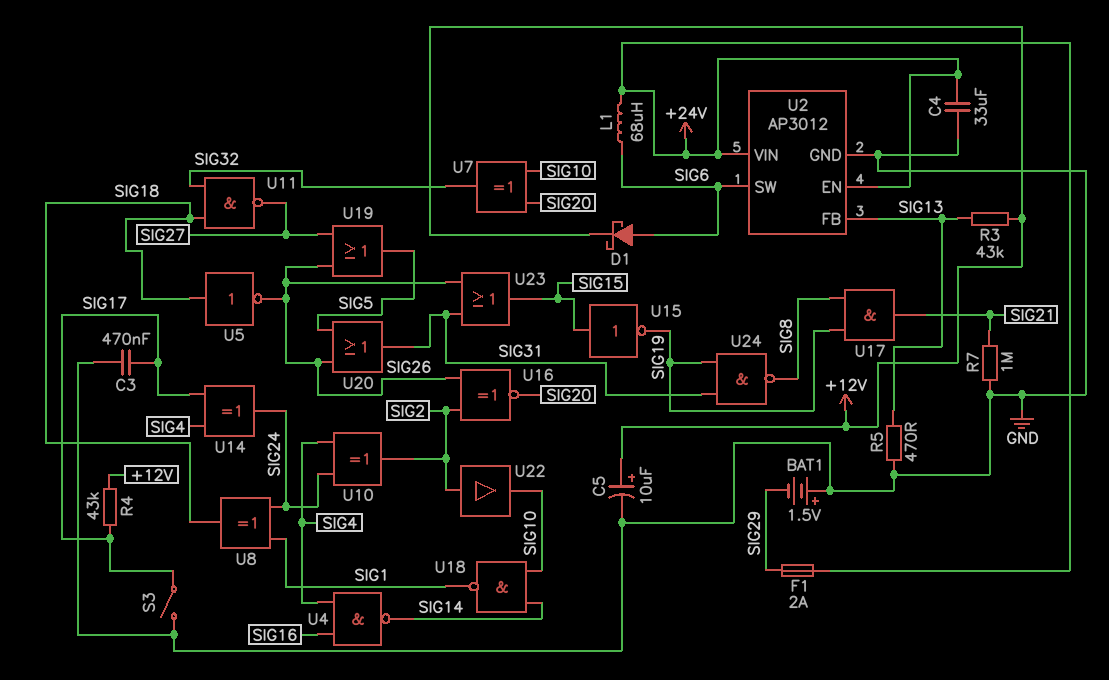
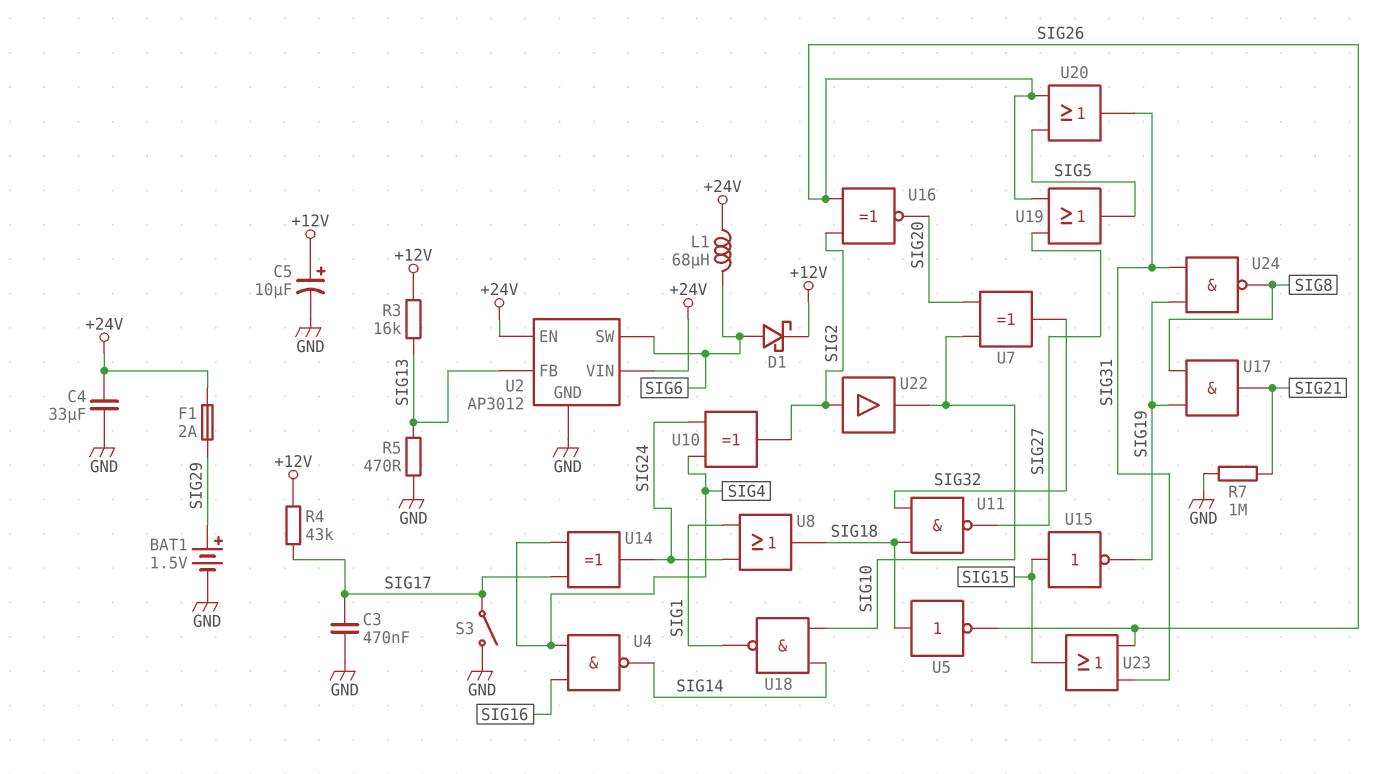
BAT1: 1.5V (plus GND, minus SIG29) -> 1.5V (plus SIG29, minus GND)
R3: 43k (+12V, SIG13) -> 16k (+12V, SIG13)
U8: XOR (in SIG1, in SIG24, out SIG18) -> OR (in SIG1, in SIG24, out SIG18)

